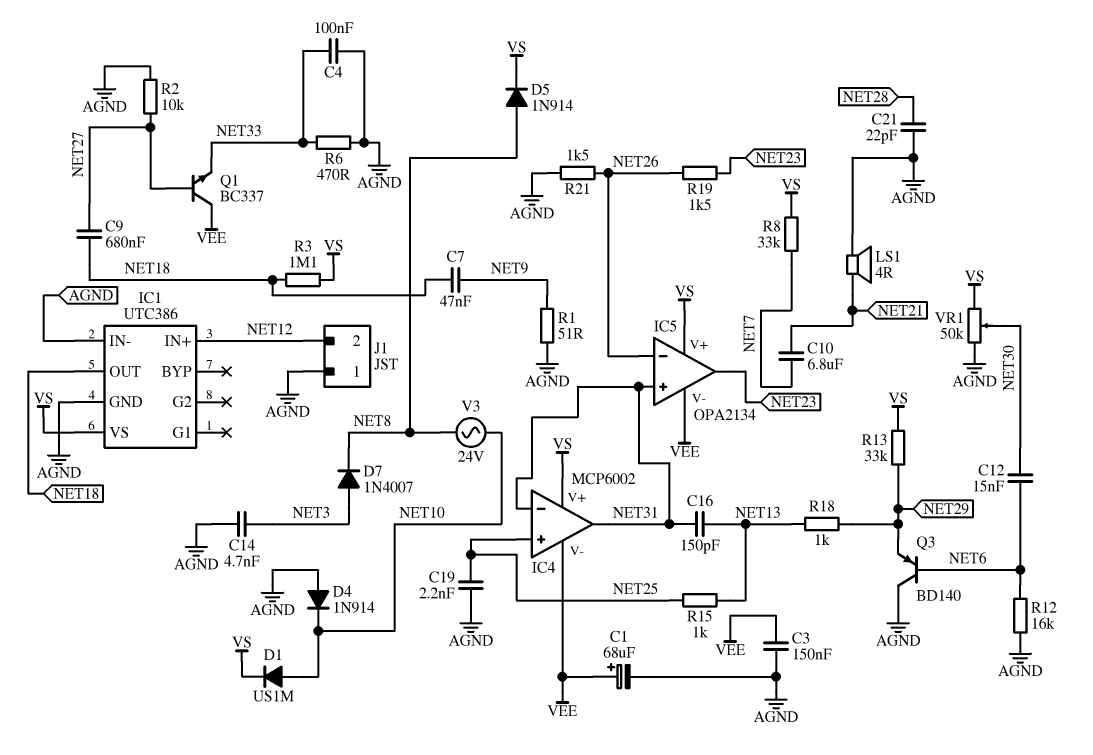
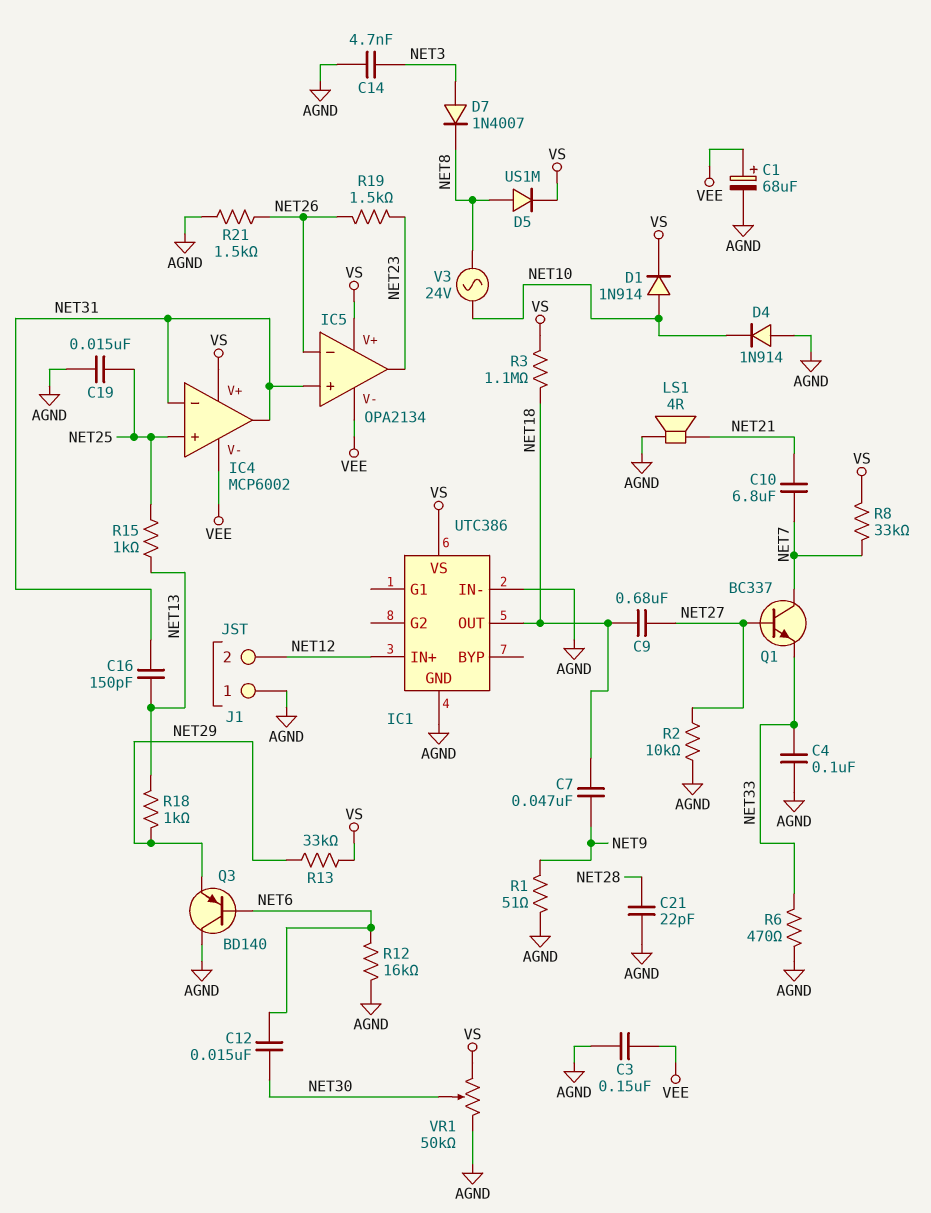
C19: 2.2nF (AGND, NET25) -> 15nF (AGND, NET25)
D1: diode US1M (A NET10, K VS) -> diode 1N914 (A NET10, K VS)
D5: diode 1N914 (A NET8, K VS) -> diode US1M (A NET8, K VS)
Q1: NPN BC337 (B NET27, C VEE, E NET33) -> NPN BC337 (B NET27, C NET7, E NET33)

